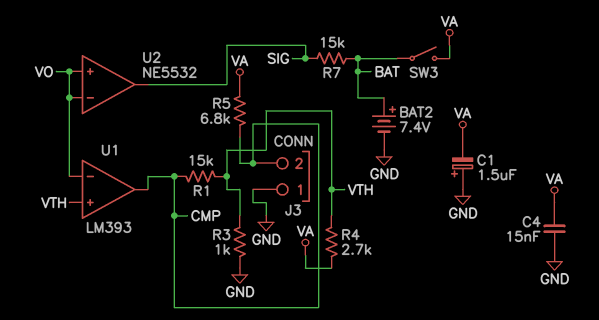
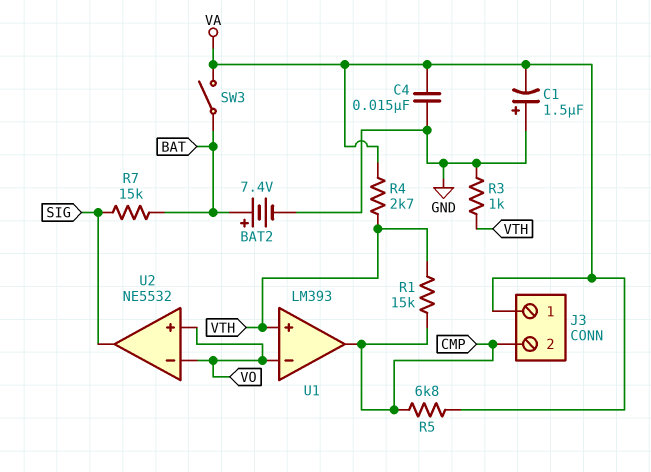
J3 pin 1: GND -> VA

